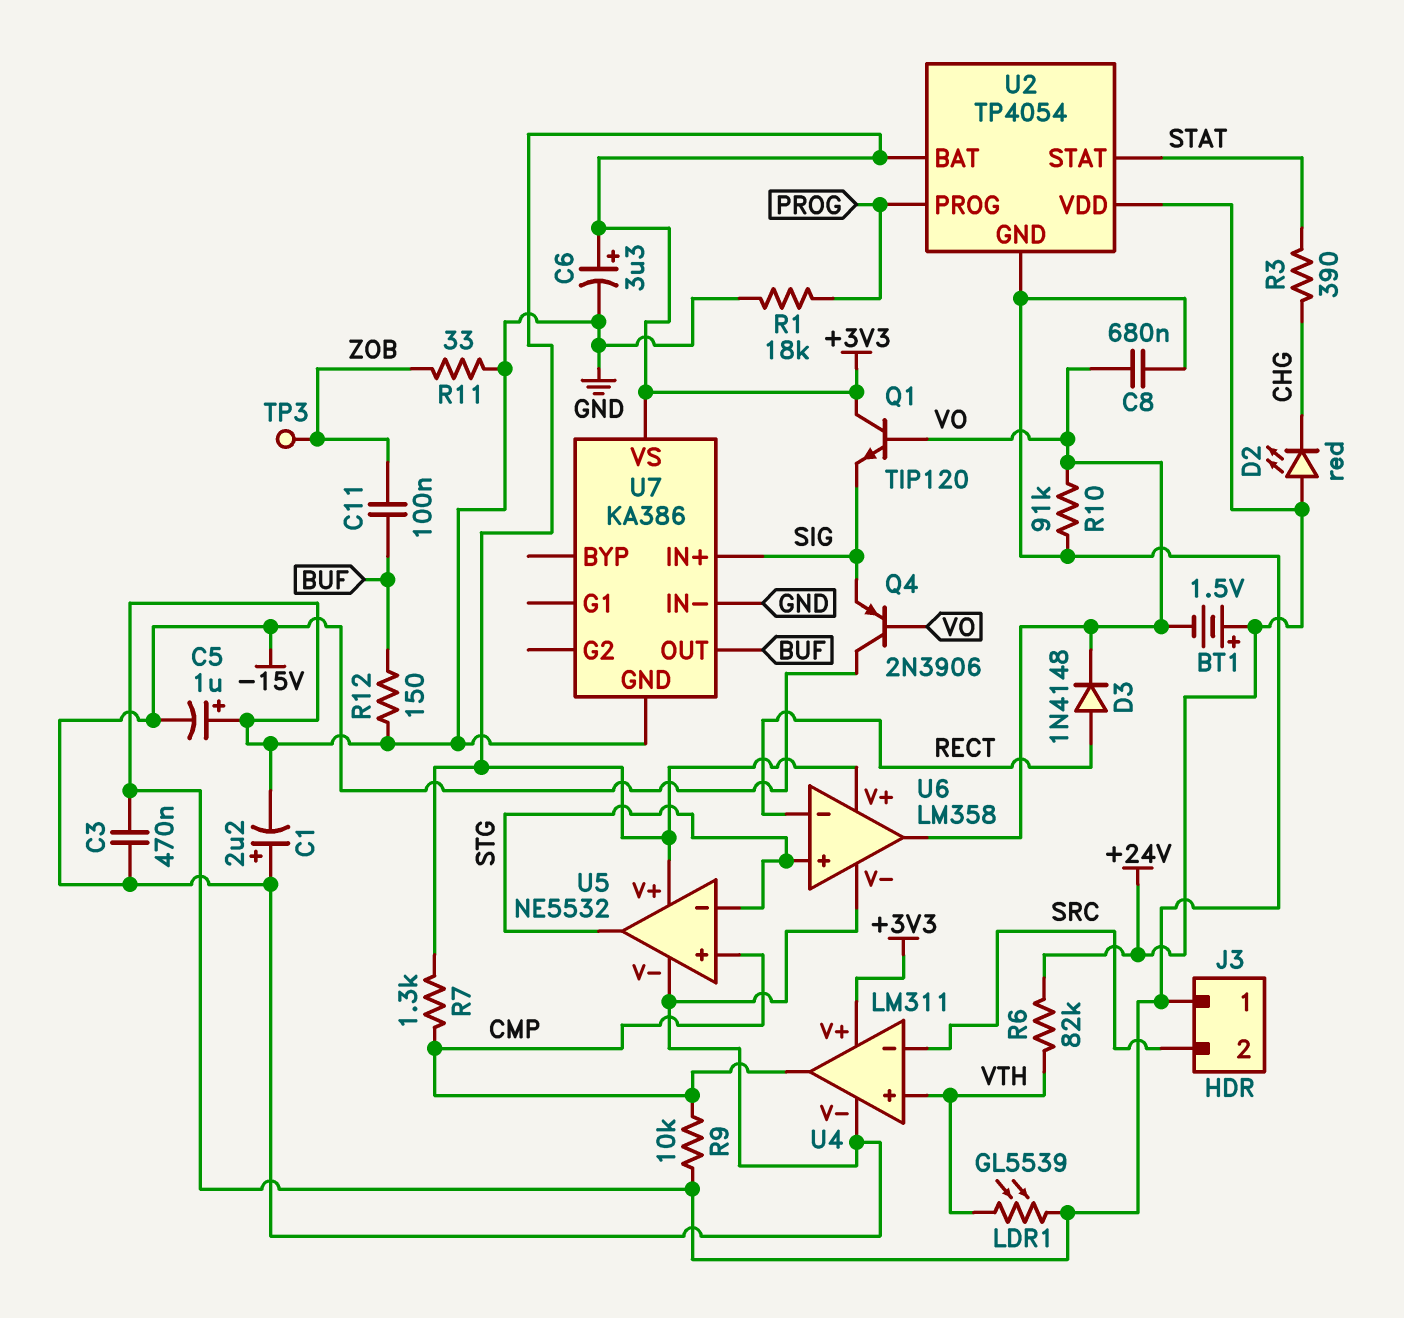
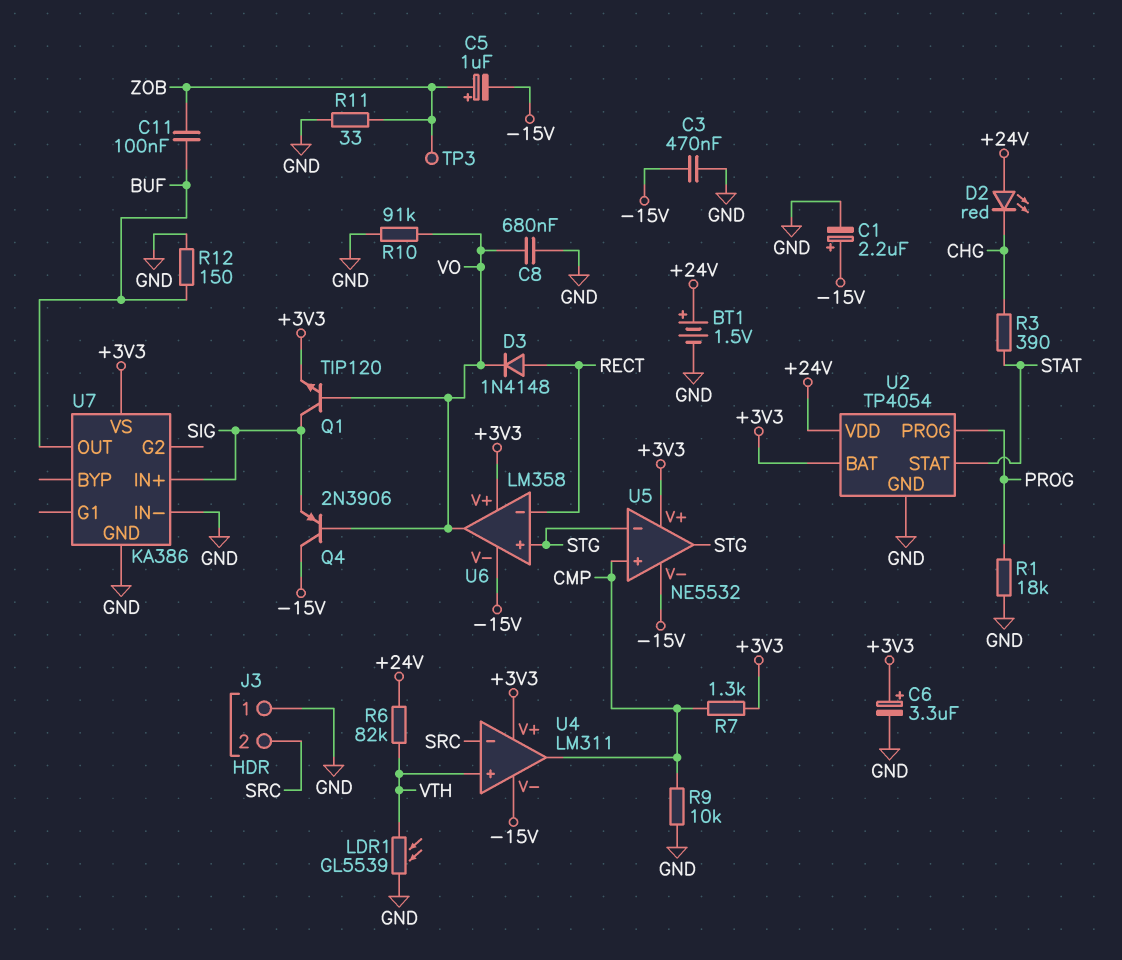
BT1: 1.5V (plus +24V, minus VO) -> 1.5V (plus +24V, minus GND)
C5: 1uF (plus GND, minus -15V) -> 1uF (plus ZOB, minus -15V)
Q1: NPN TIP120 (B VO, C +3V3, E SIG) -> NPN TIP120 (B VO, C SIG, E +3V3)

